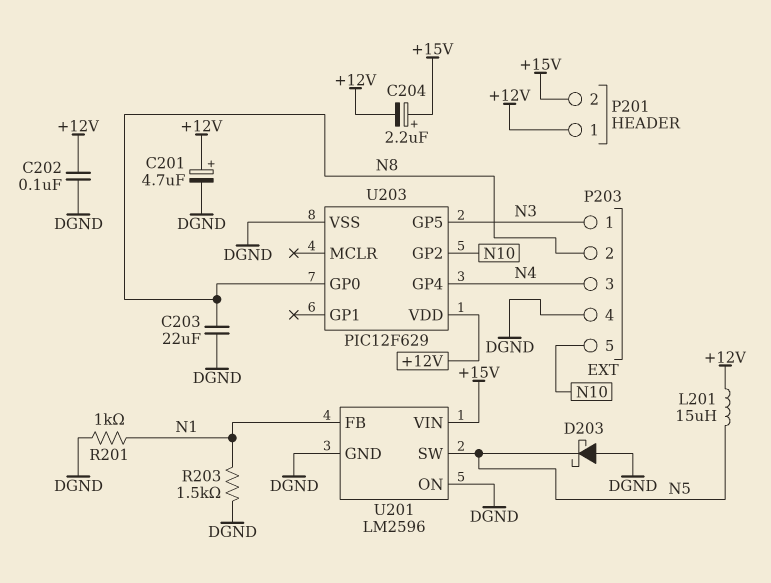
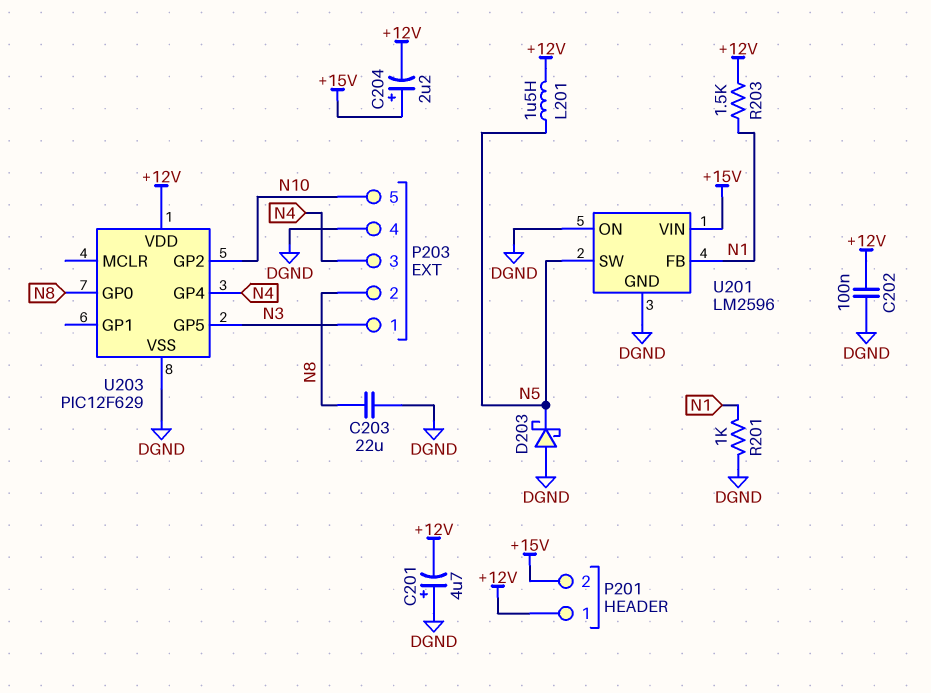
C201: 4.7uF (plus +12V, minus DGND) -> 4.7uF (plus DGND, minus +12V)
L201: 15uH (+12V, N5) -> 1.5uH (+12V, N5)
R203: 1.5k (DGND, N1) -> 1.5k (+12V, N1)

